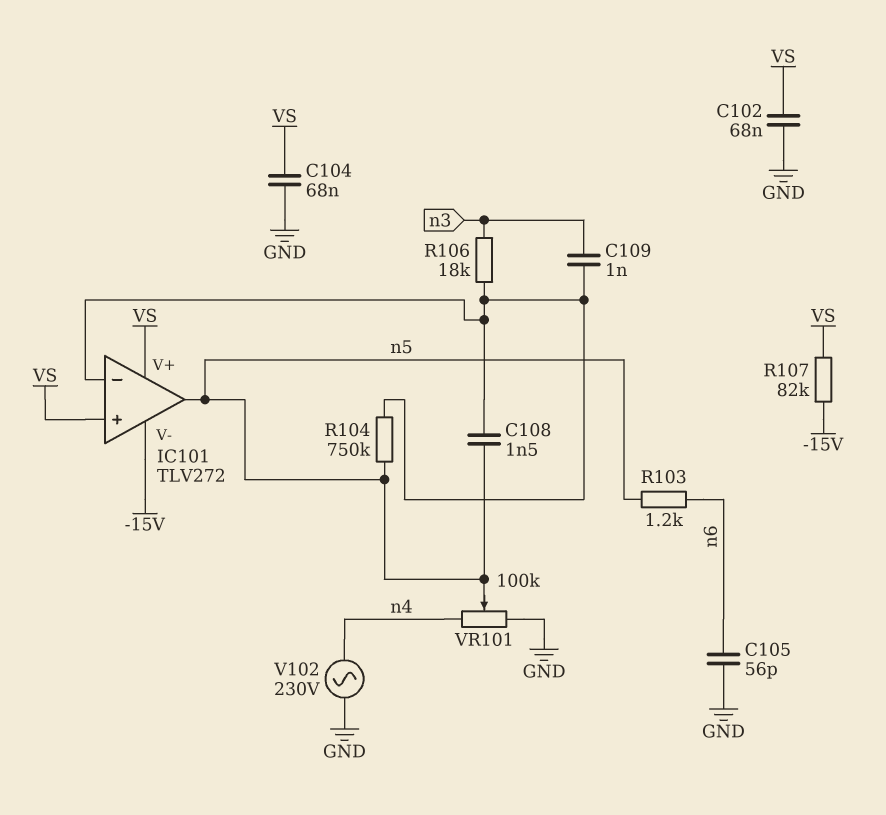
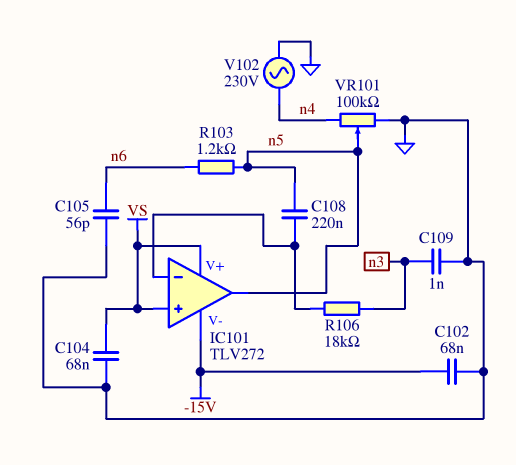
C102: 68nF (GND, VS) -> 68nF (-15V, GND)
C108: 1.5nF (IC101/in-, n5) -> 220nF (IC101/in-, n5)
C109: 1nF (IC101/in-, n3) -> 1nF (GND, n3)
R104: 750k (IC101/in-, n5) -> none
R107: 82k (-15V, VS) -> none

